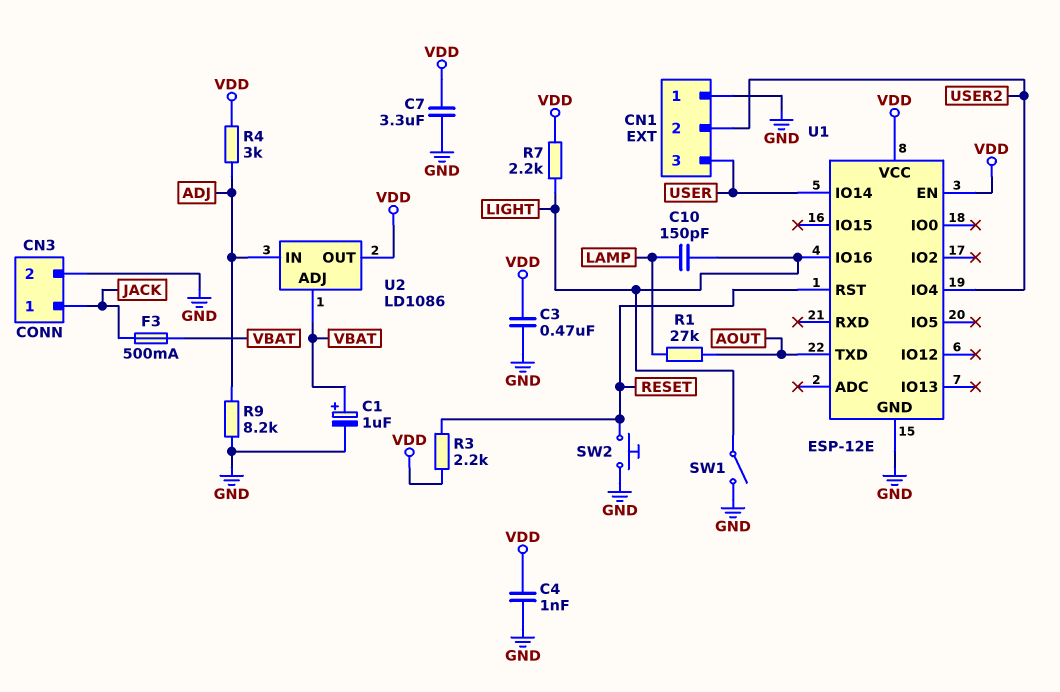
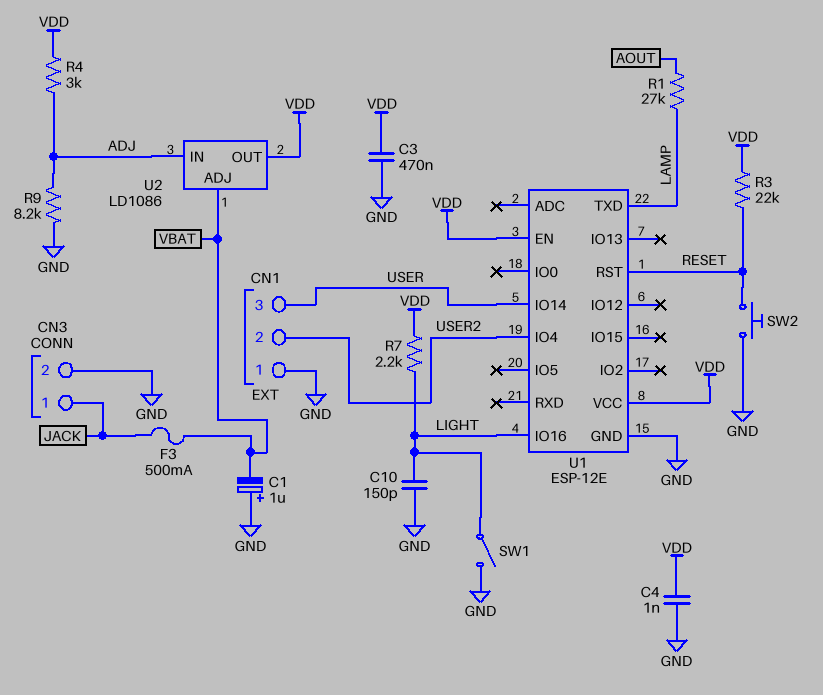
C1: 1uF (plus VBAT, minus GND) -> 1uF (plus GND, minus VBAT)
C7: 3.3uF (GND, VDD) -> none
C10: 150pF (LAMP, LIGHT) -> 150pF (GND, LIGHT)
R3: 2.2k (RESET, VDD) -> 22k (RESET, VDD)
U1 pin TXD: AOUT -> LAMP

